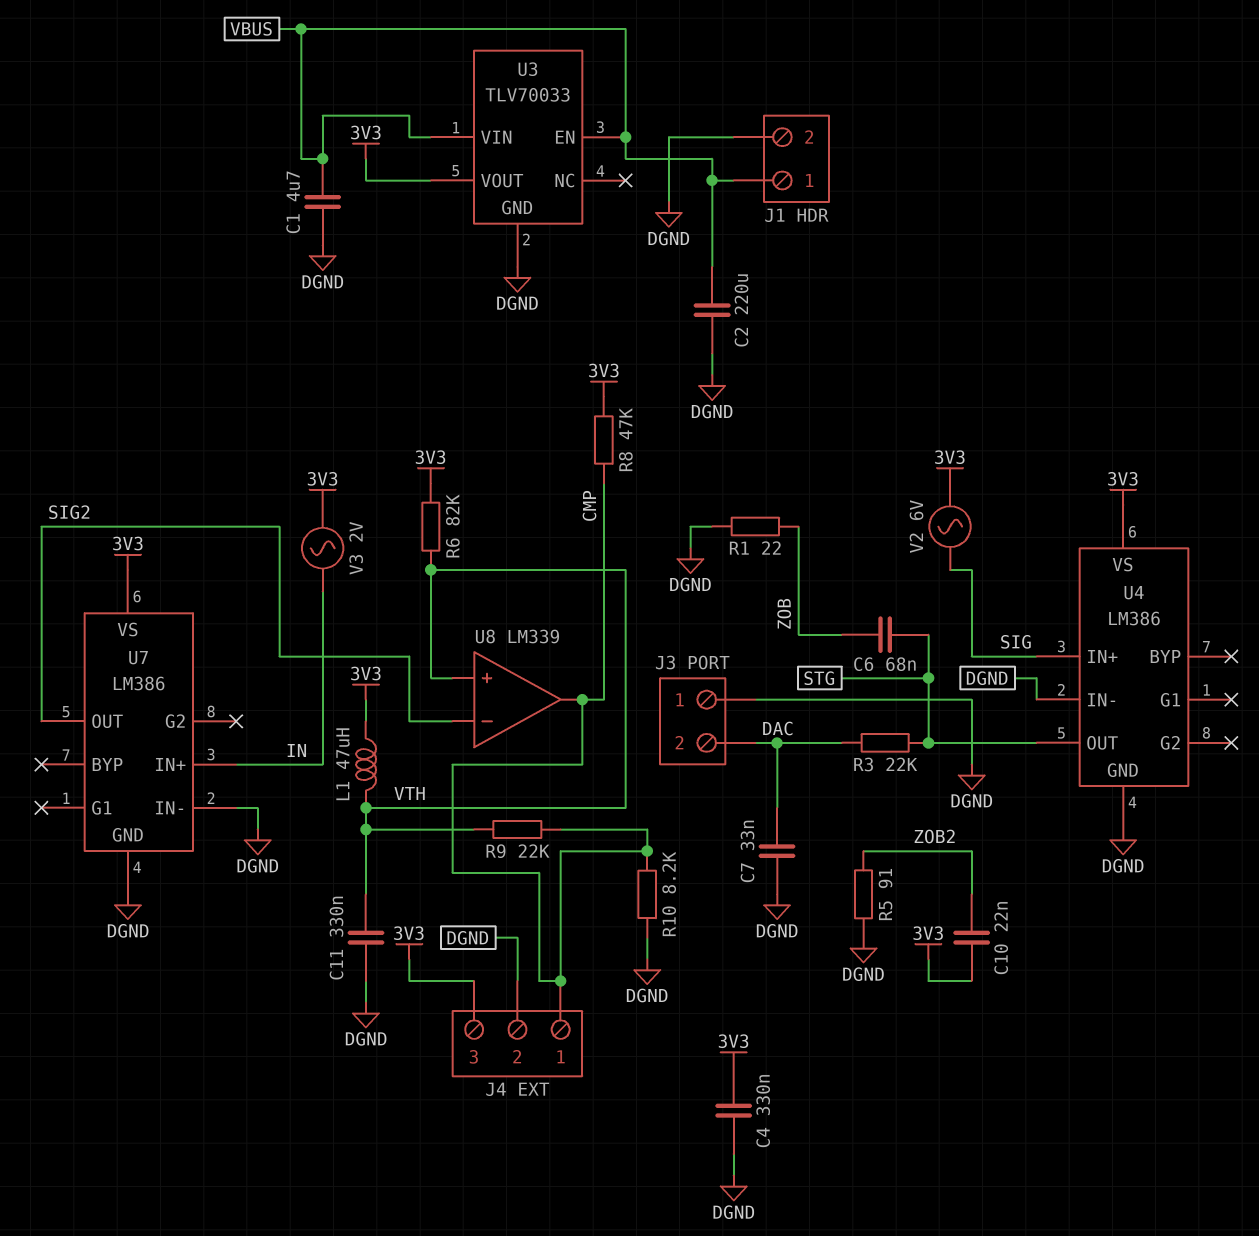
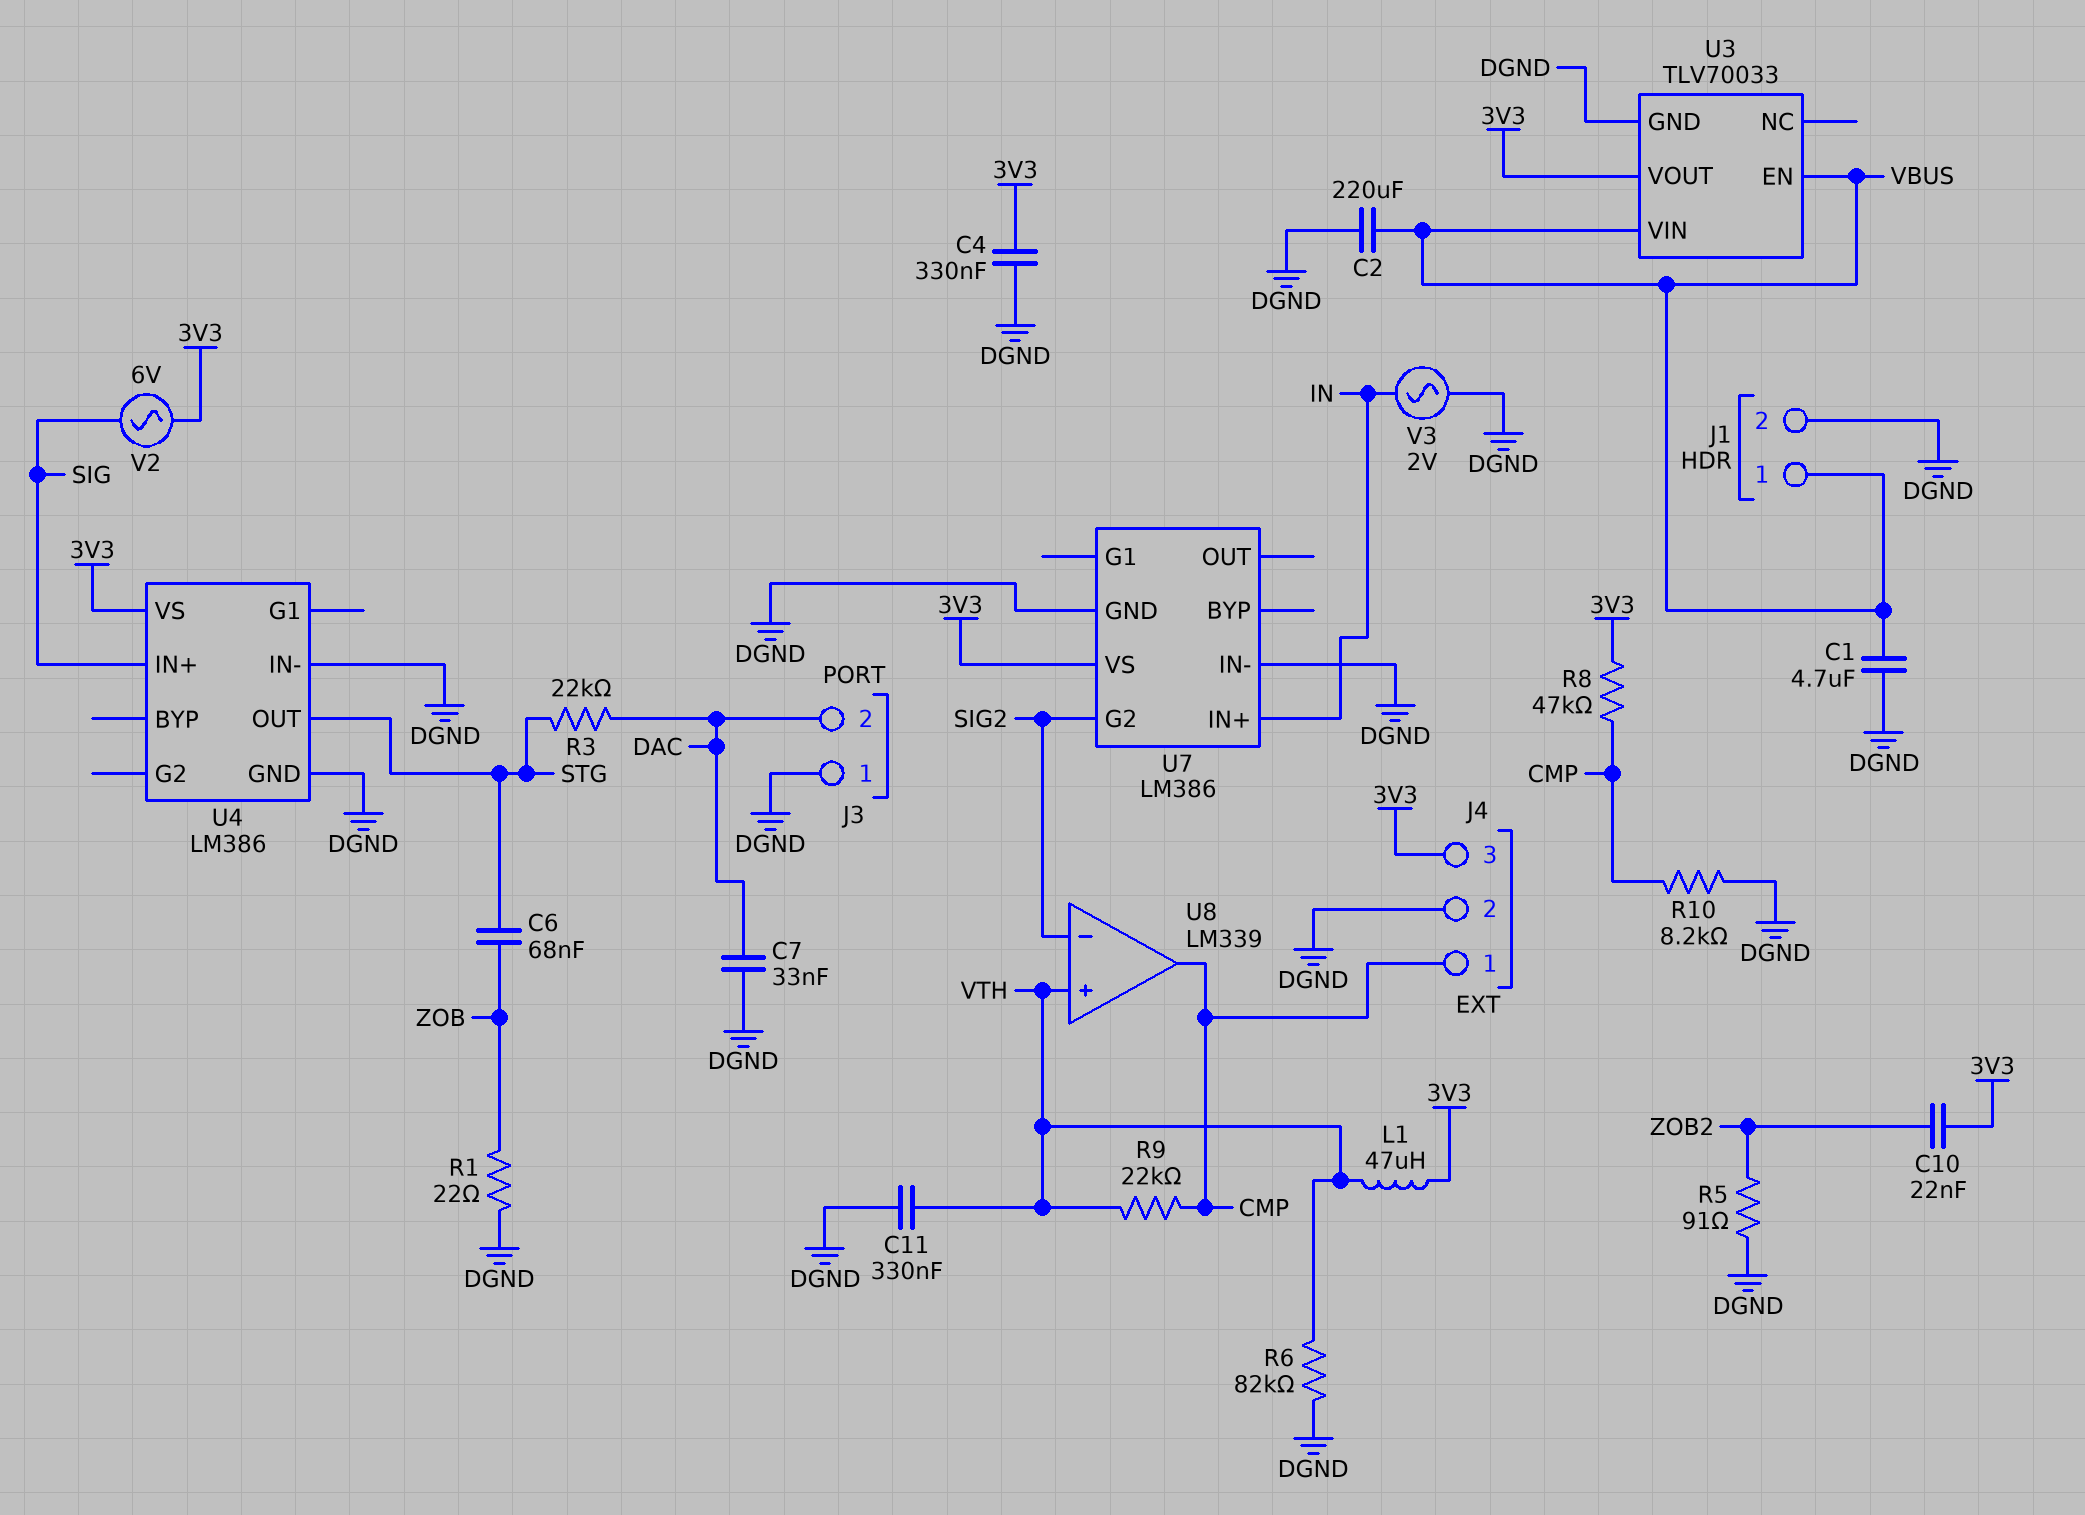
R6: 82k (3V3, VTH) -> 82k (DGND, VTH)
U7 pin G2: none -> SIG2
U7 pin OUT: SIG2 -> none
V3: AC 2V (3V3, IN) -> AC 2V (DGND, IN)

